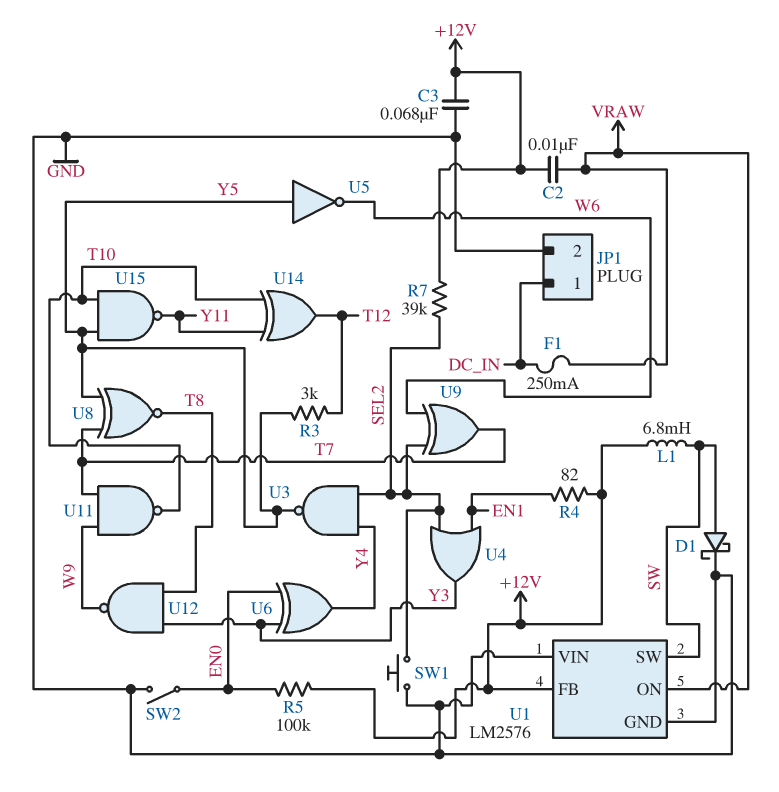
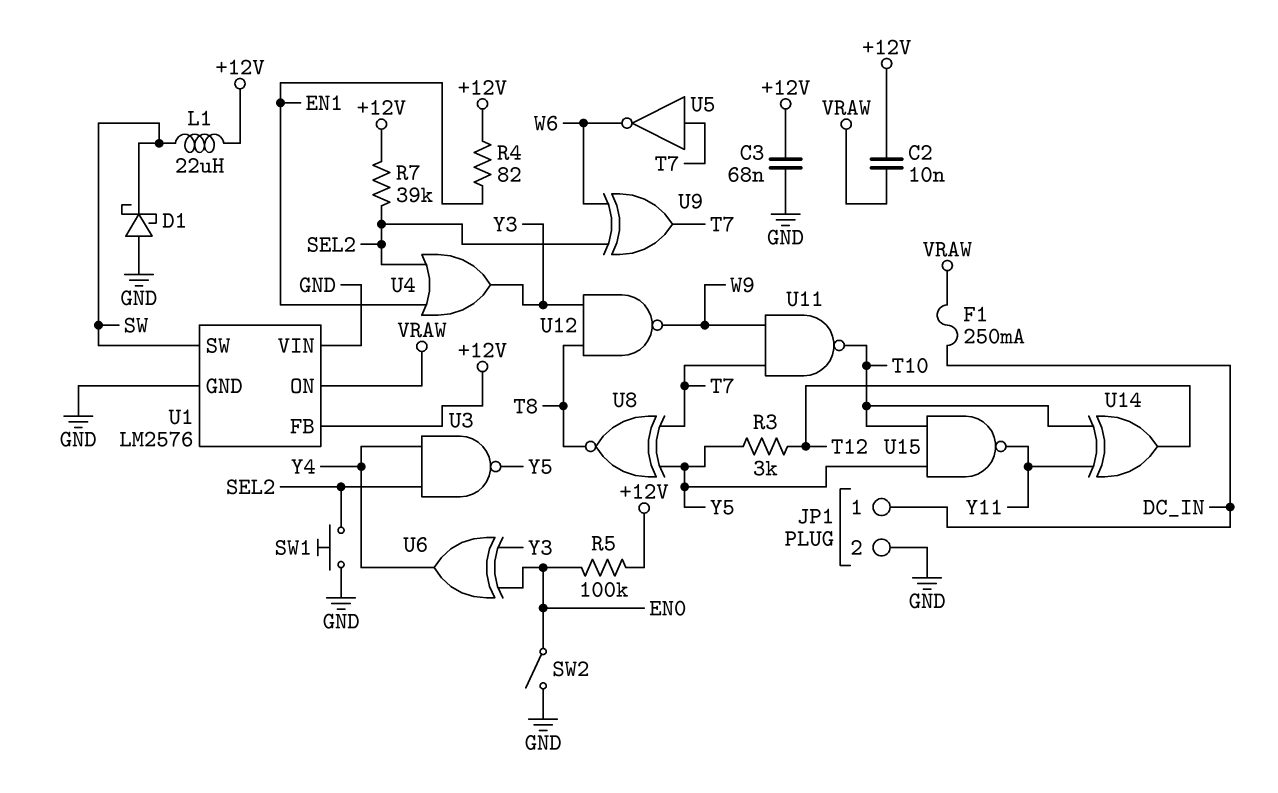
D1: schottky (A SW, K GND) -> schottky (A GND, K SW)
L1: 6.8mH (+12V, SW) -> 22uH (+12V, SW)
U5: NOT (in Y5, out W6) -> NOT (in T7, out W6)

